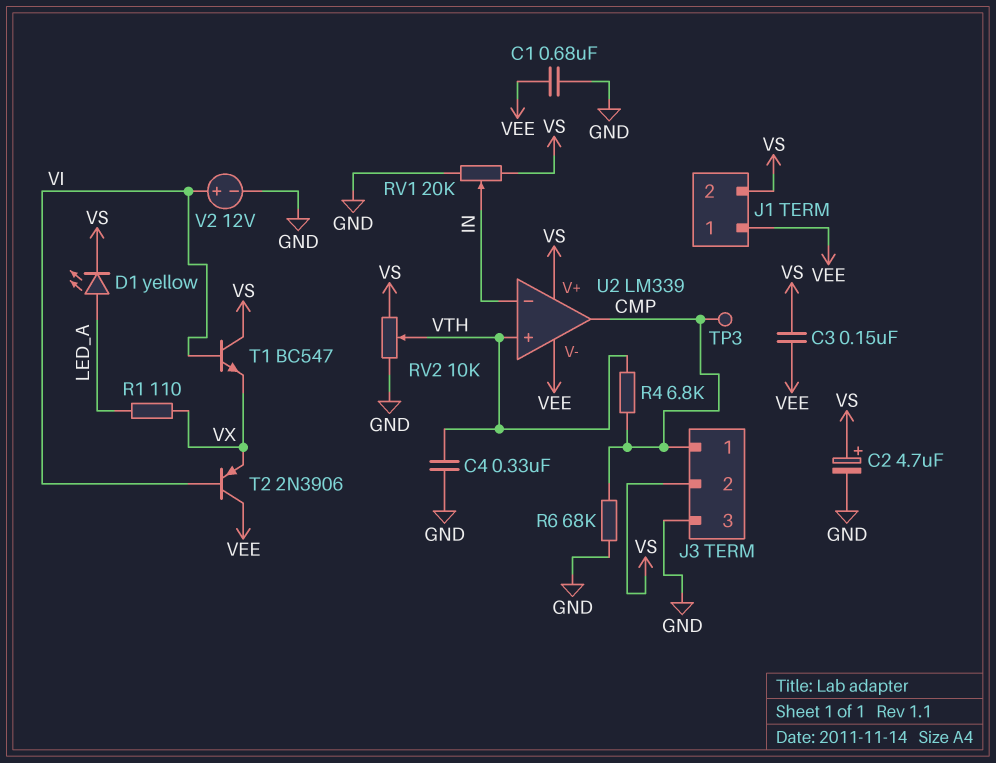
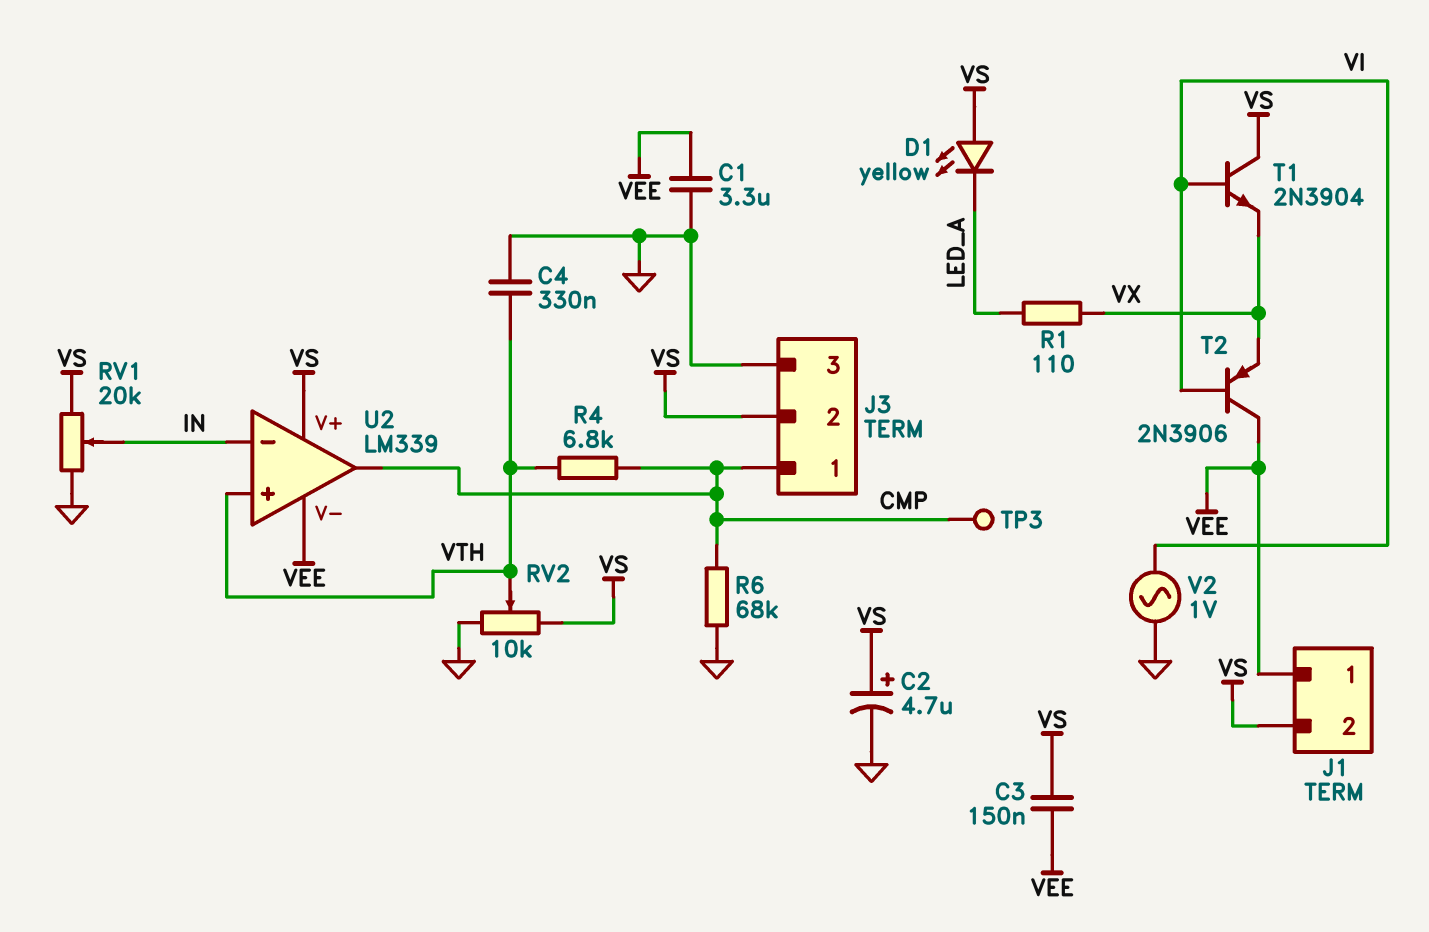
C1: 680nF (GND, VEE) -> 3.3uF (GND, VEE)
D1: LED yellow (A LED_A, K VS) -> LED yellow (A VS, K LED_A)
T1: NPN BC547 (B VI, C VS, E VX) -> NPN 2N3904 (B VI, C VS, E VX)
V2: 12V (plus VI, minus GND) -> AC 1V (GND, VI)

